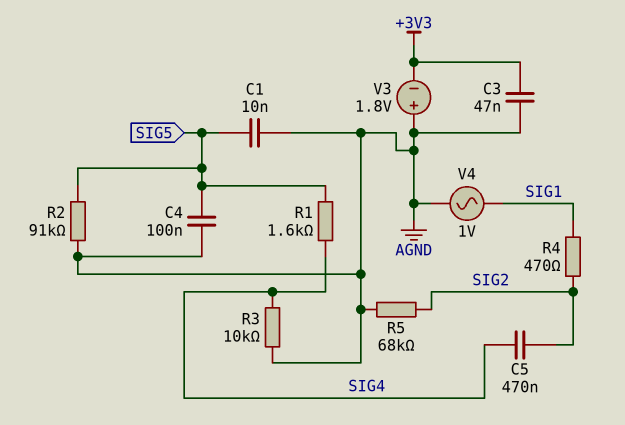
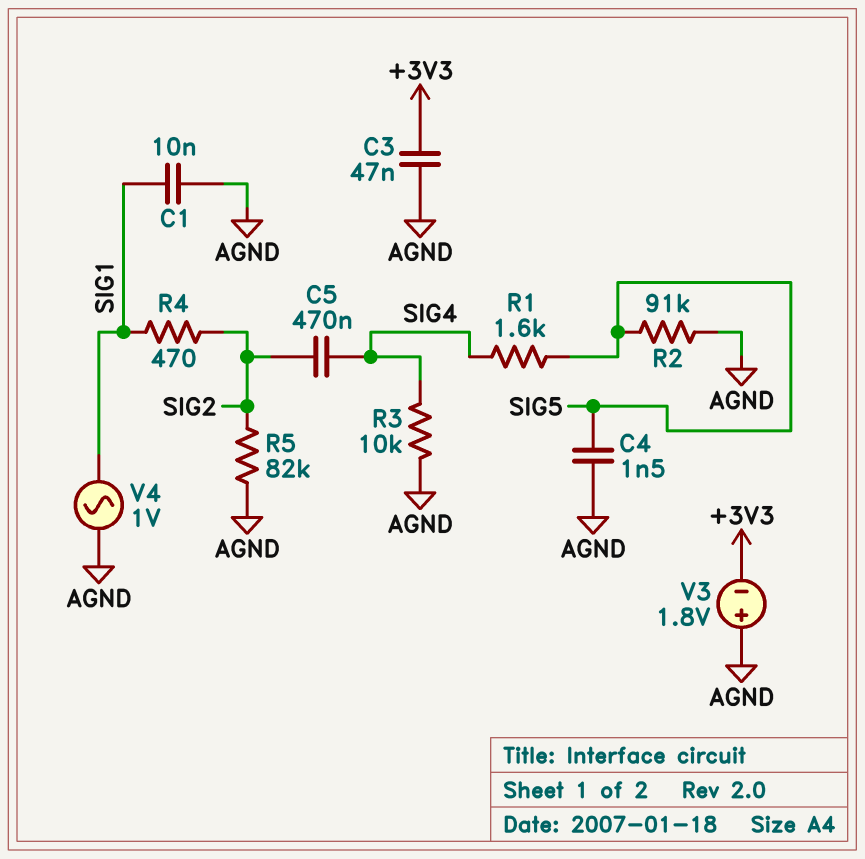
C1: 10nF (AGND, SIG5) -> 10nF (AGND, SIG1)
C4: 100nF (AGND, SIG5) -> 1.5nF (AGND, SIG5)
R5: 68k (AGND, SIG2) -> 82k (AGND, SIG2)

